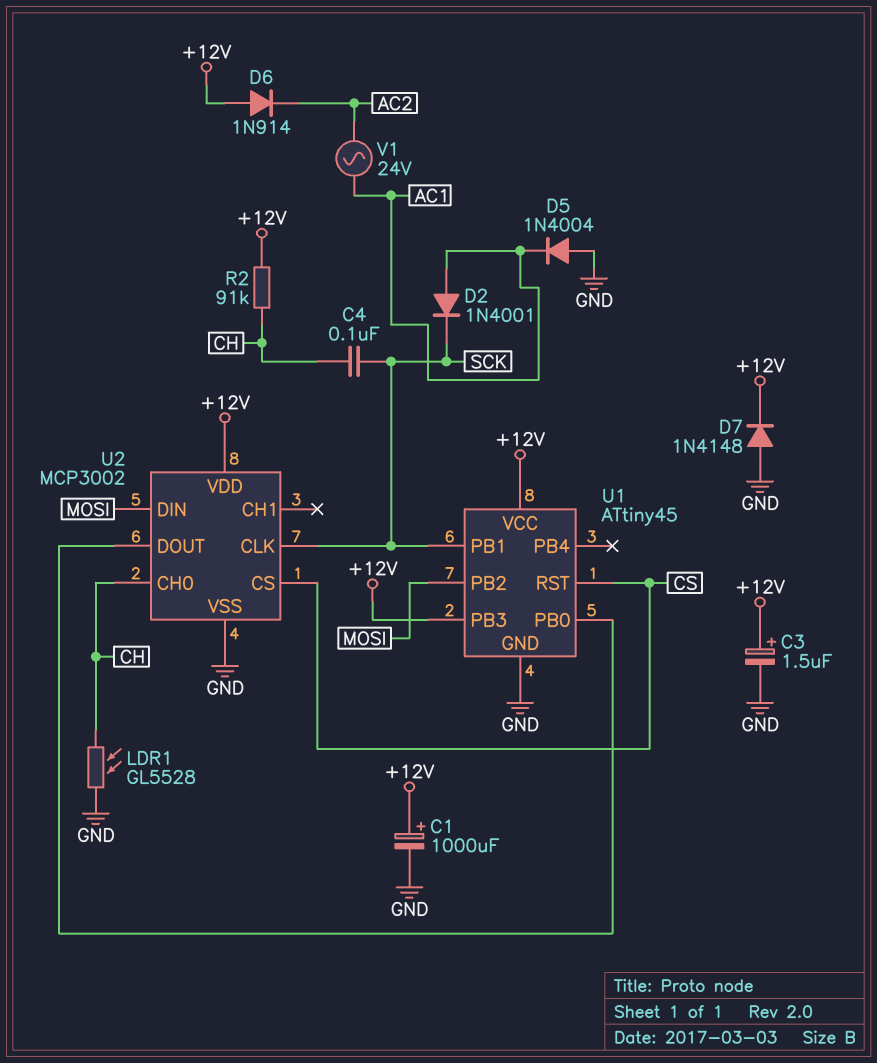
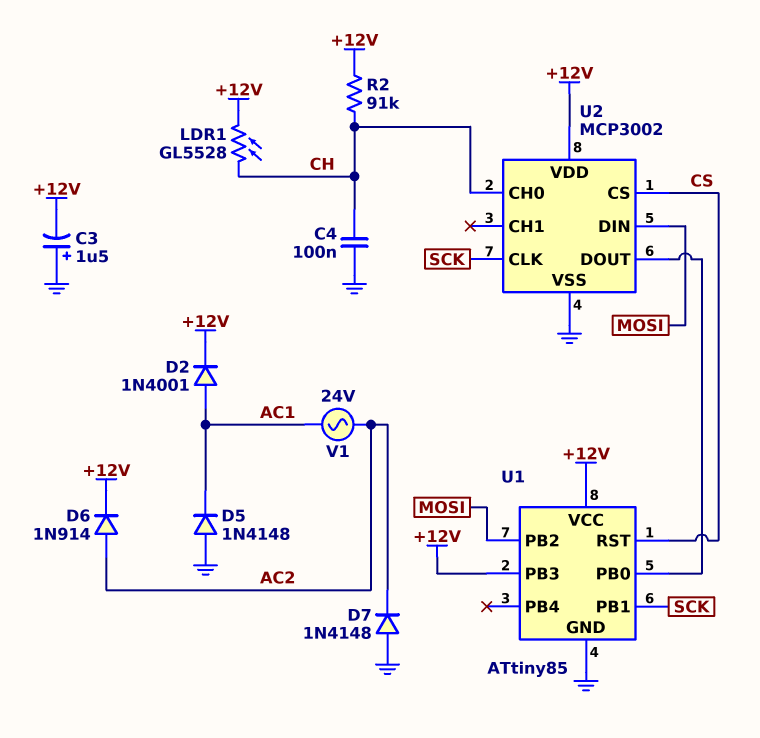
C1: 1000uF (plus +12V, minus GND) -> none
C3: 1.5uF (plus +12V, minus GND) -> 1.5uF (plus GND, minus +12V)
C4: 100nF (CH, SCK) -> 100nF (CH, GND)
D2: diode 1N4001 (A AC1, K SCK) -> diode 1N4001 (A AC1, K +12V)
D5: diode 1N4004 (A GND, K AC1) -> diode 1N4148 (A GND, K AC1)
D6: diode 1N914 (A +12V, K AC2) -> diode 1N914 (A AC2, K +12V)
D7: diode 1N4148 (A GND, K +12V) -> diode 1N4148 (A GND, K AC2)
LDR1: GL5528 (CH, GND) -> GL5528 (+12V, CH)
U1: ATtiny45 -> ATtiny85

